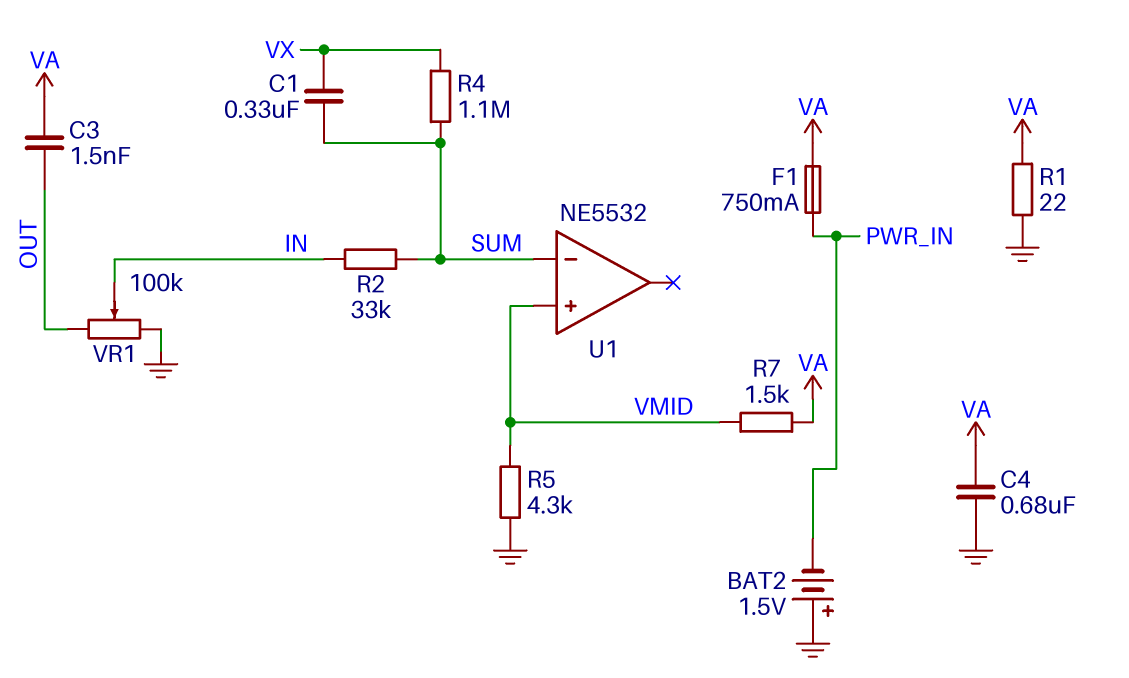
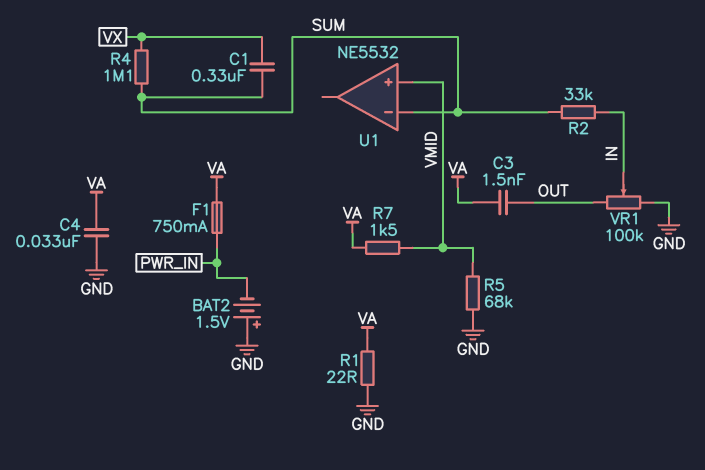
C4: 680nF (GND, VA) -> 33nF (GND, VA)
R5: 4.3k (GND, VMID) -> 68k (GND, VMID)

